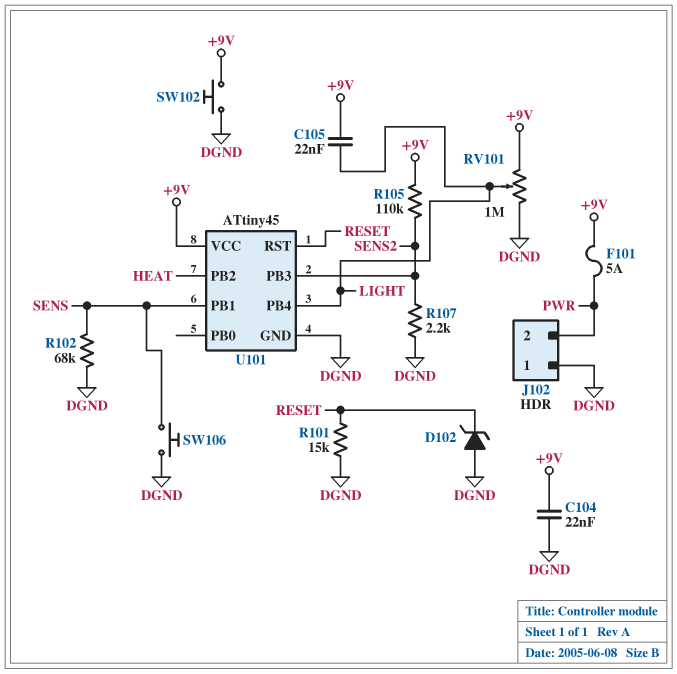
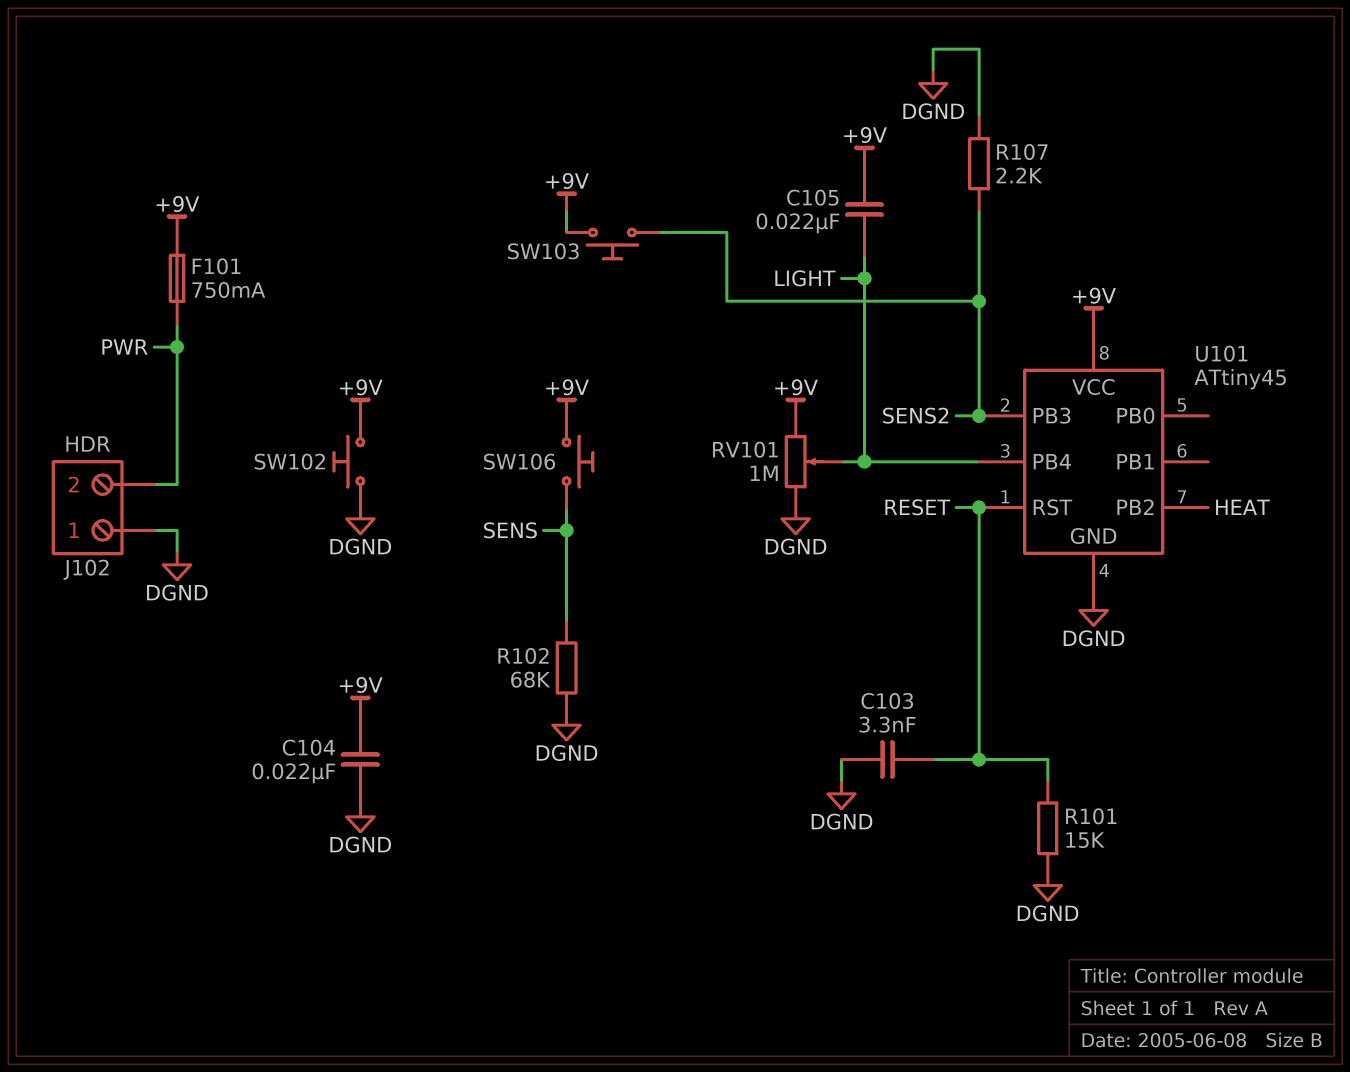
C103: none -> 3.3nF (DGND, RESET)
D102: zener (A DGND, K RESET) -> none
F101: 5A (+9V, PWR) -> 750mA (+9V, PWR)
R105: 110k (+9V, SENS2) -> none
SW103: none -> button (+9V, SENS2)
SW106: button (DGND, SENS) -> button (+9V, SENS)
U101 pin PB1: SENS -> none

